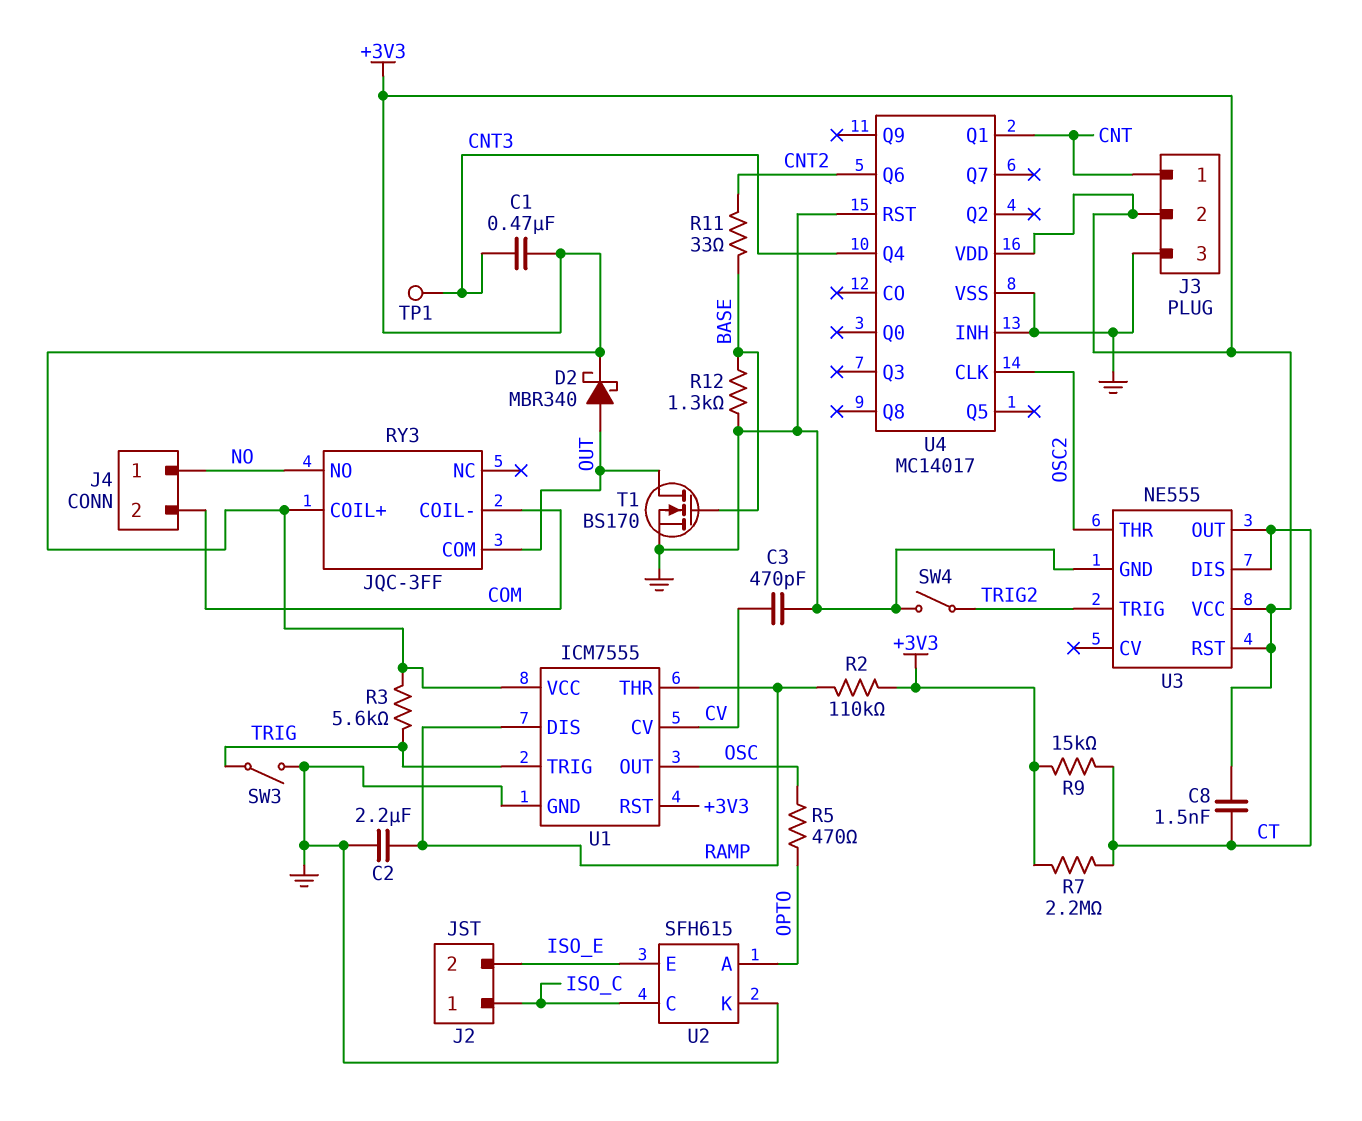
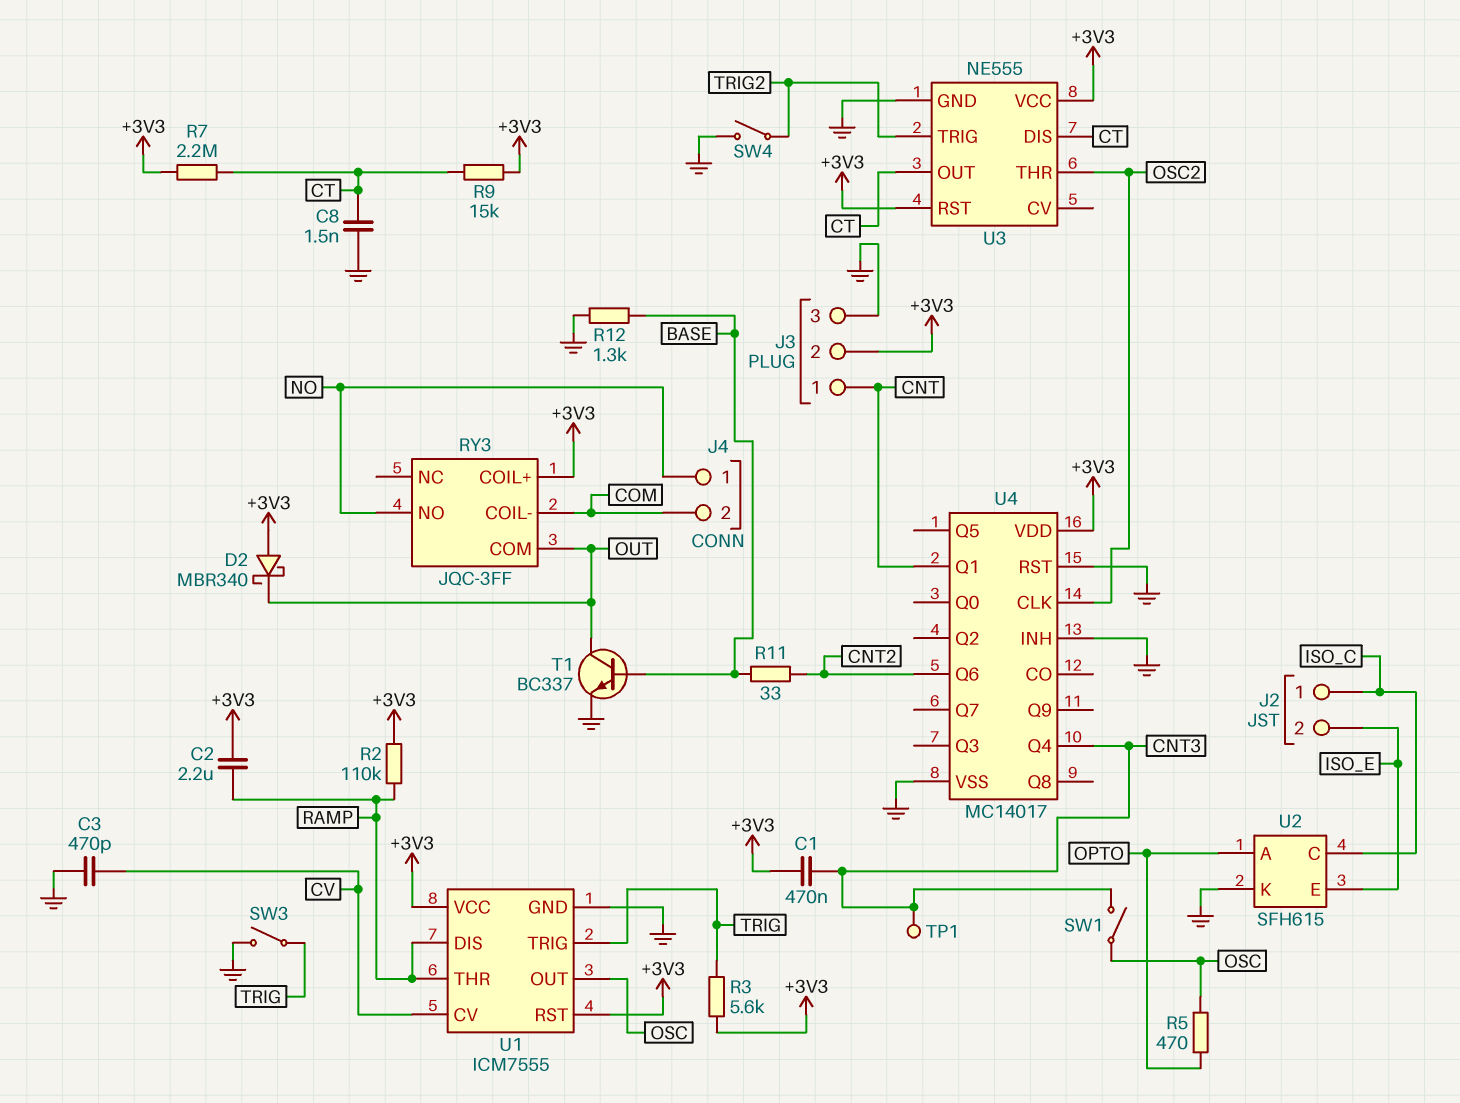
C2: 2.2uF (GND, RAMP) -> 2.2uF (+3V3, RAMP)
C8: 1.5nF (+3V3, CT) -> 1.5nF (CT, GND)
D2: schottky MBR340 (A OUT, K +3V3) -> schottky MBR340 (A +3V3, K OUT)
SW1: none -> switch (CNT3, OSC)
T1: NMOS BS170 (G BASE, D OUT, S GND) -> NPN BC337 (B BASE, C OUT, E GND)

